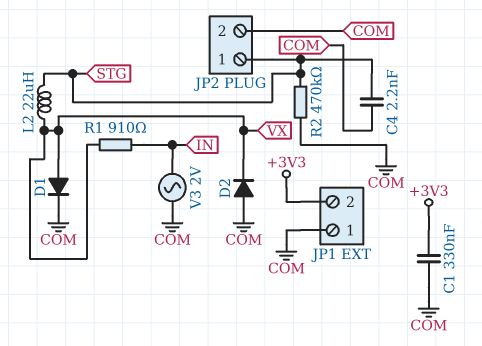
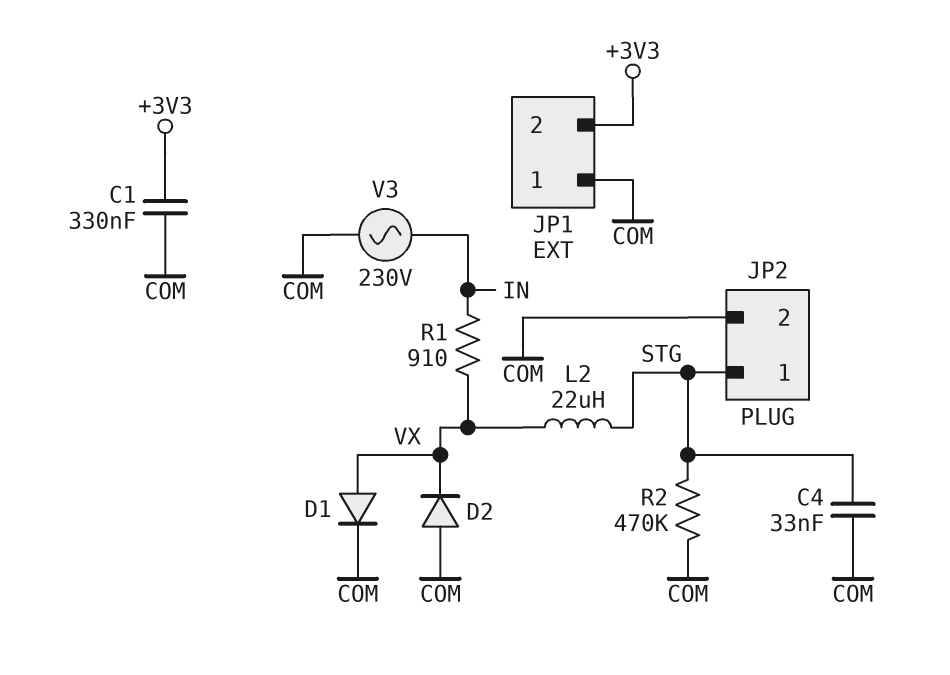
C4: 2.2nF (COM, STG) -> 33nF (COM, STG)
V3: AC 2V (COM, IN) -> AC 230V (COM, IN)

